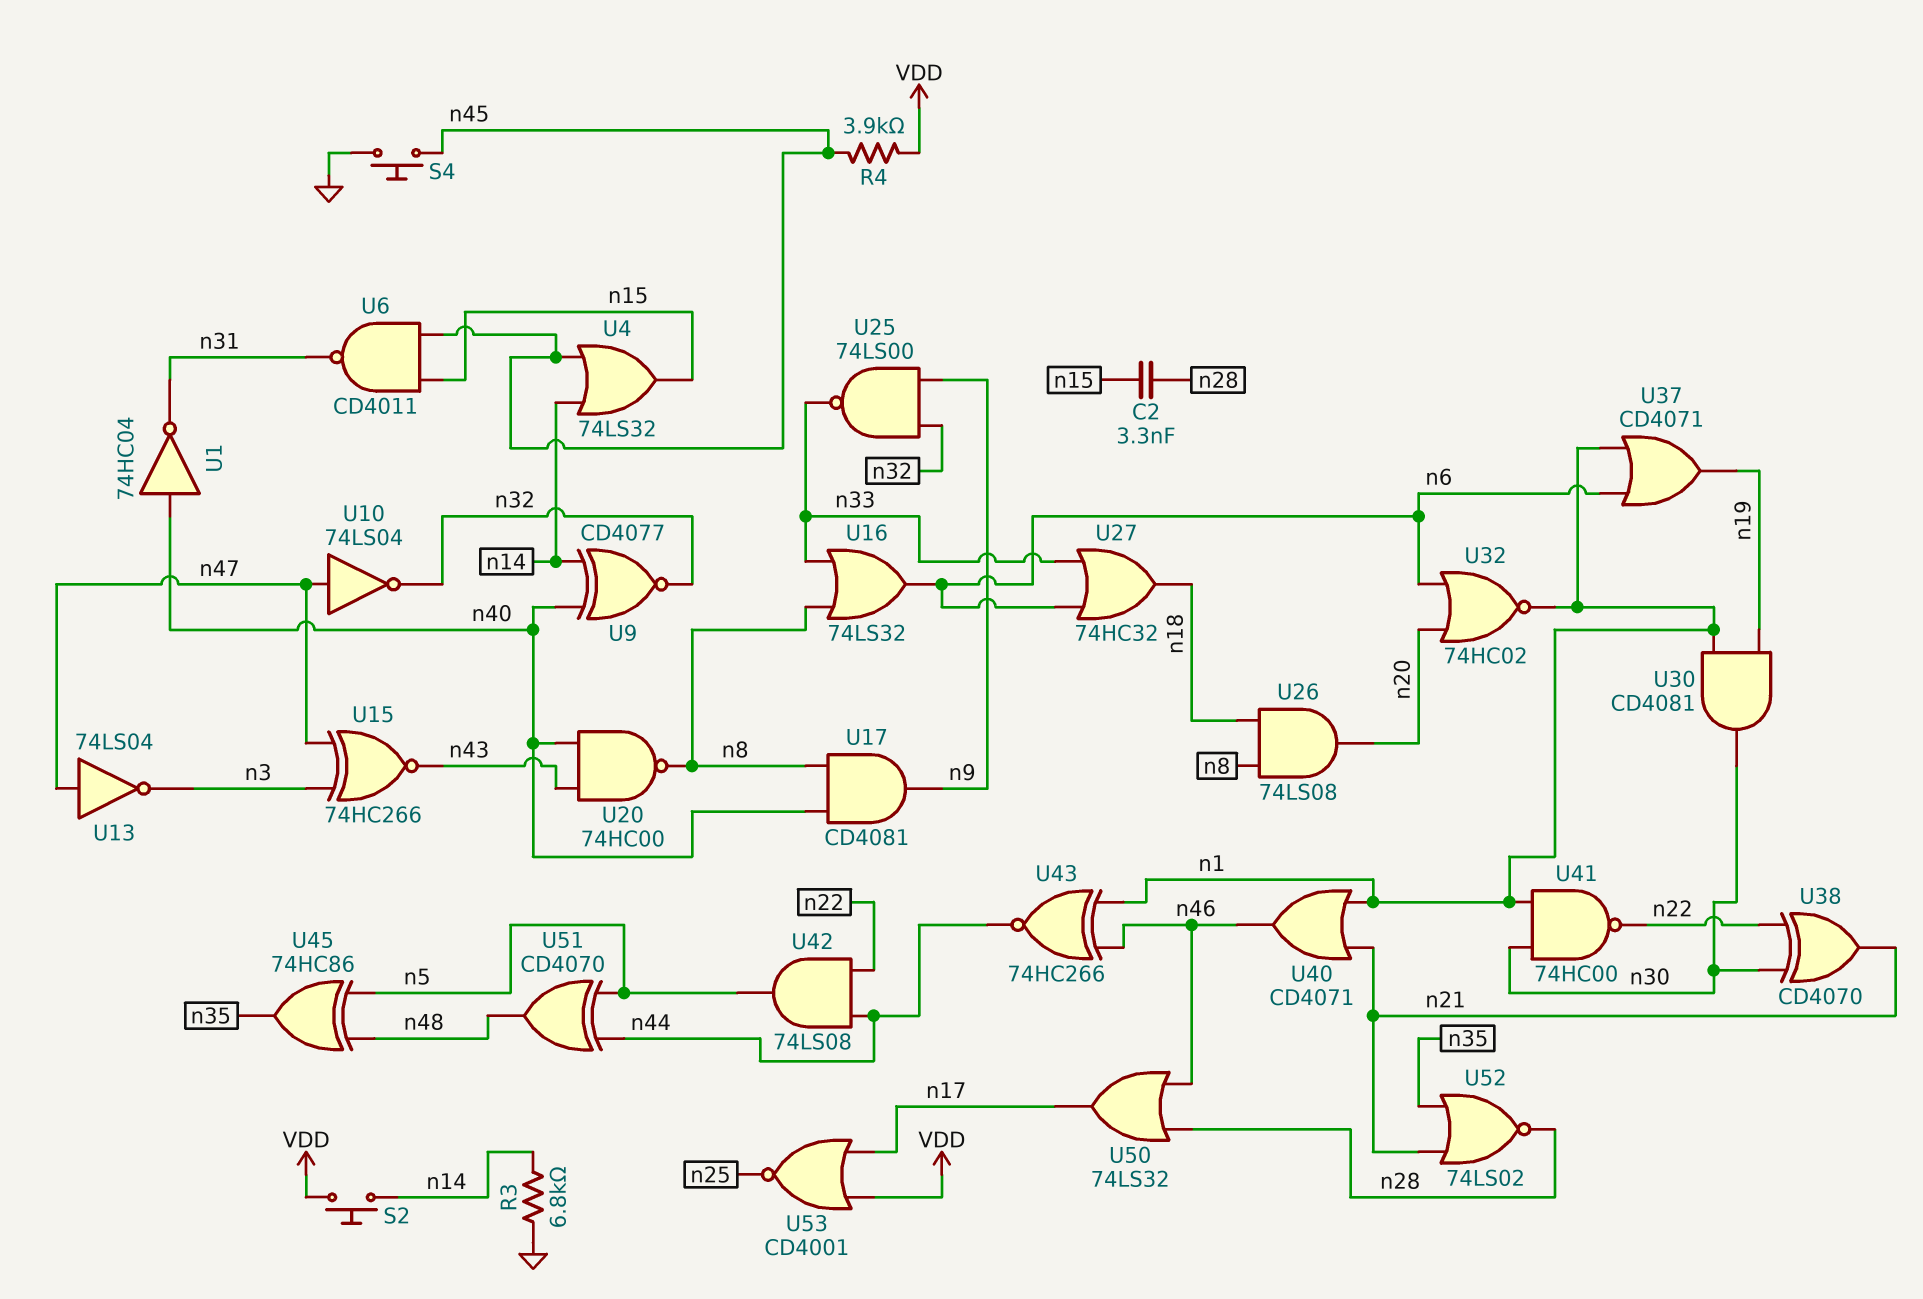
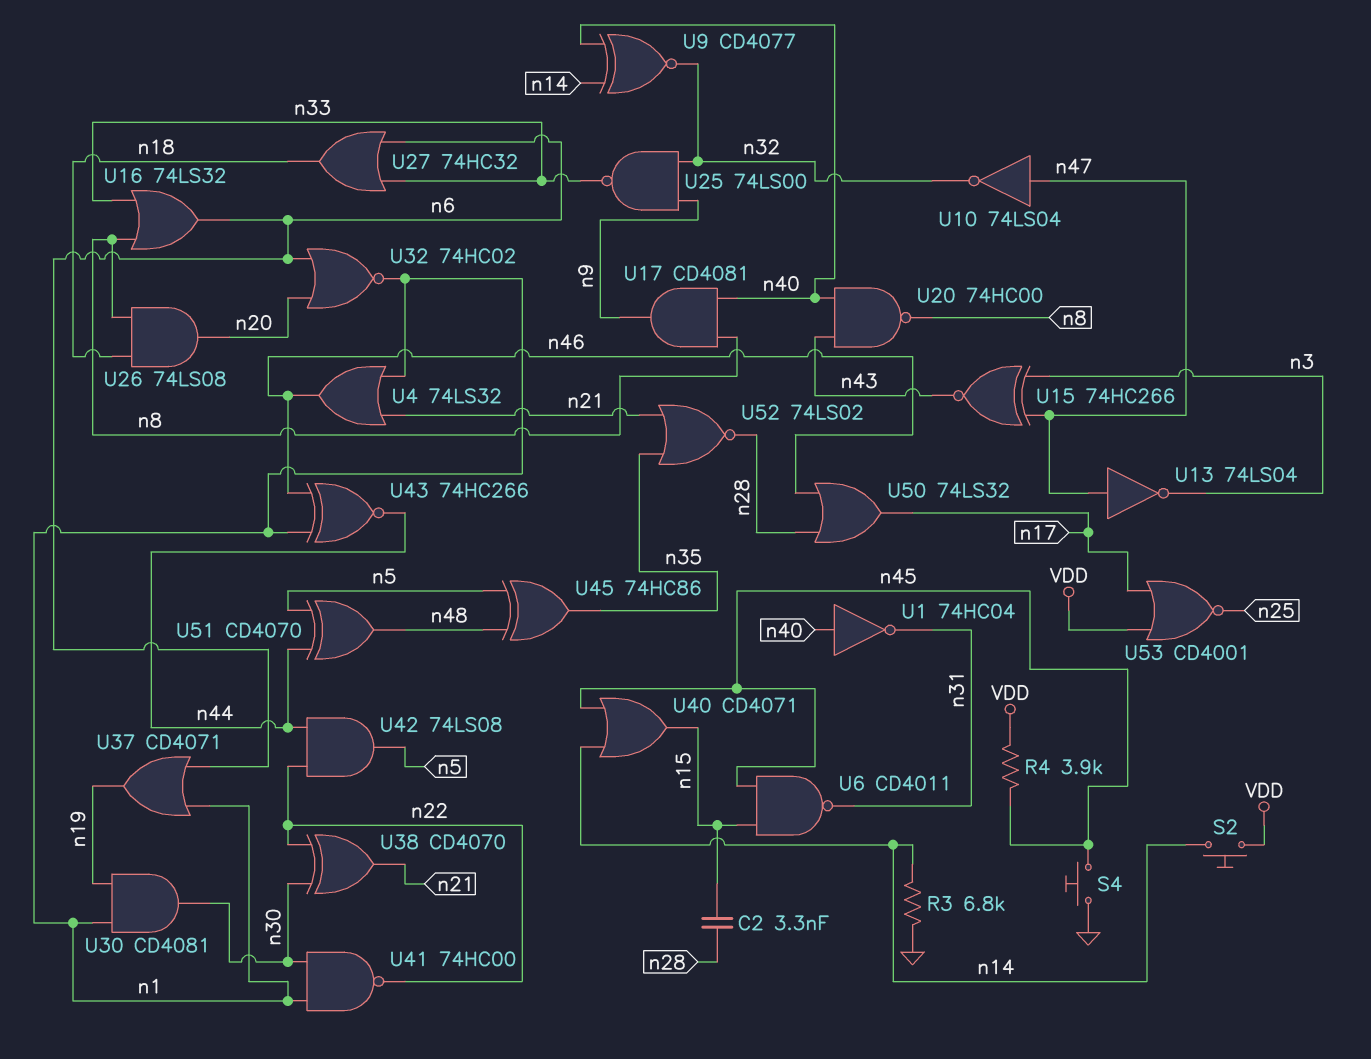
U4: OR 74LS32 (in n14, in n45, out n15) -> OR 74LS32 (in n1, in n21, out n46)
U40: OR CD4071 (in n1, in n21, out n46) -> OR CD4071 (in n14, in n45, out n15)

